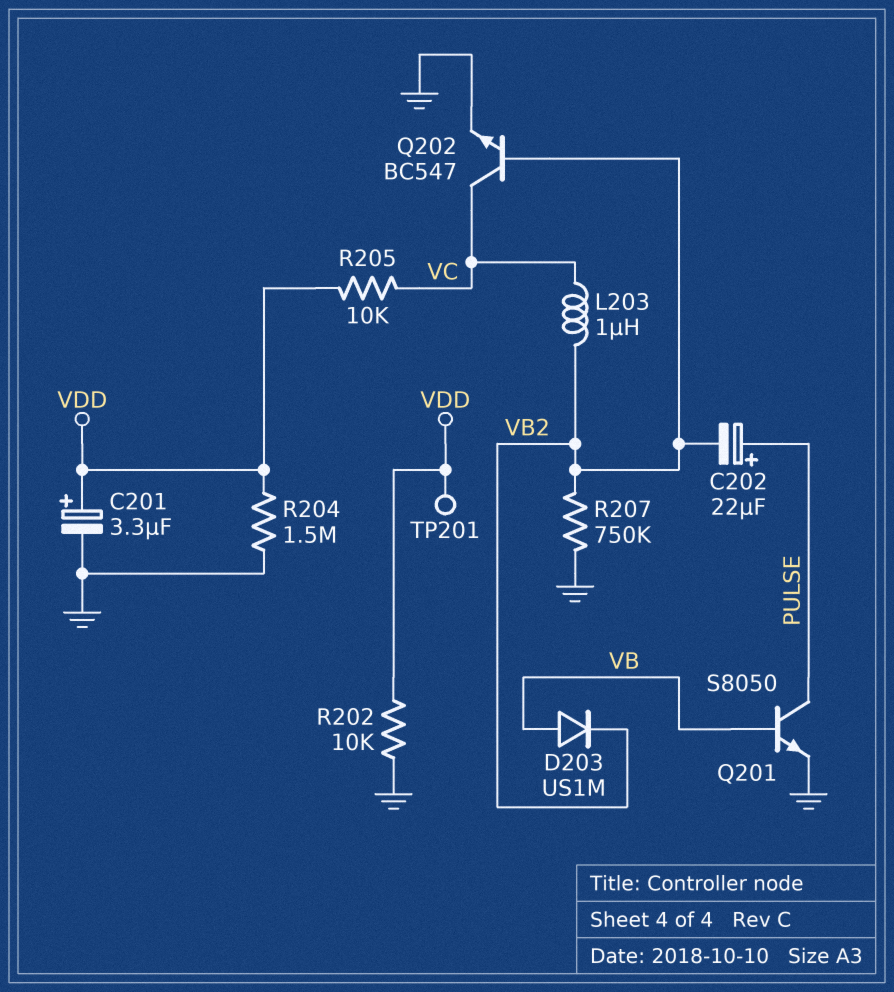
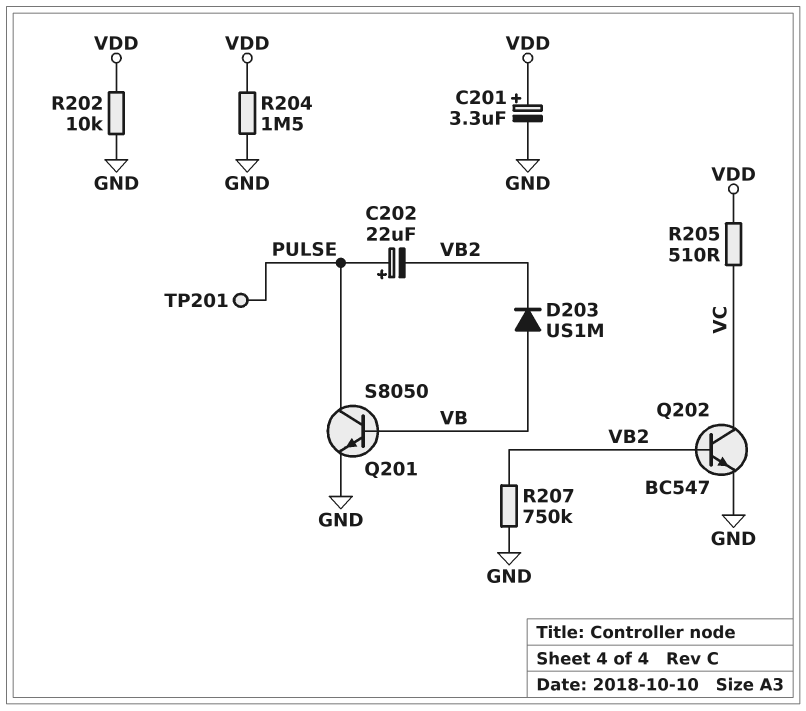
L203: 1uH (VB2, VC) -> none
R205: 10k (VC, VDD) -> 510 (VC, VDD)
TP201: test point (VDD) -> test point (PULSE)

